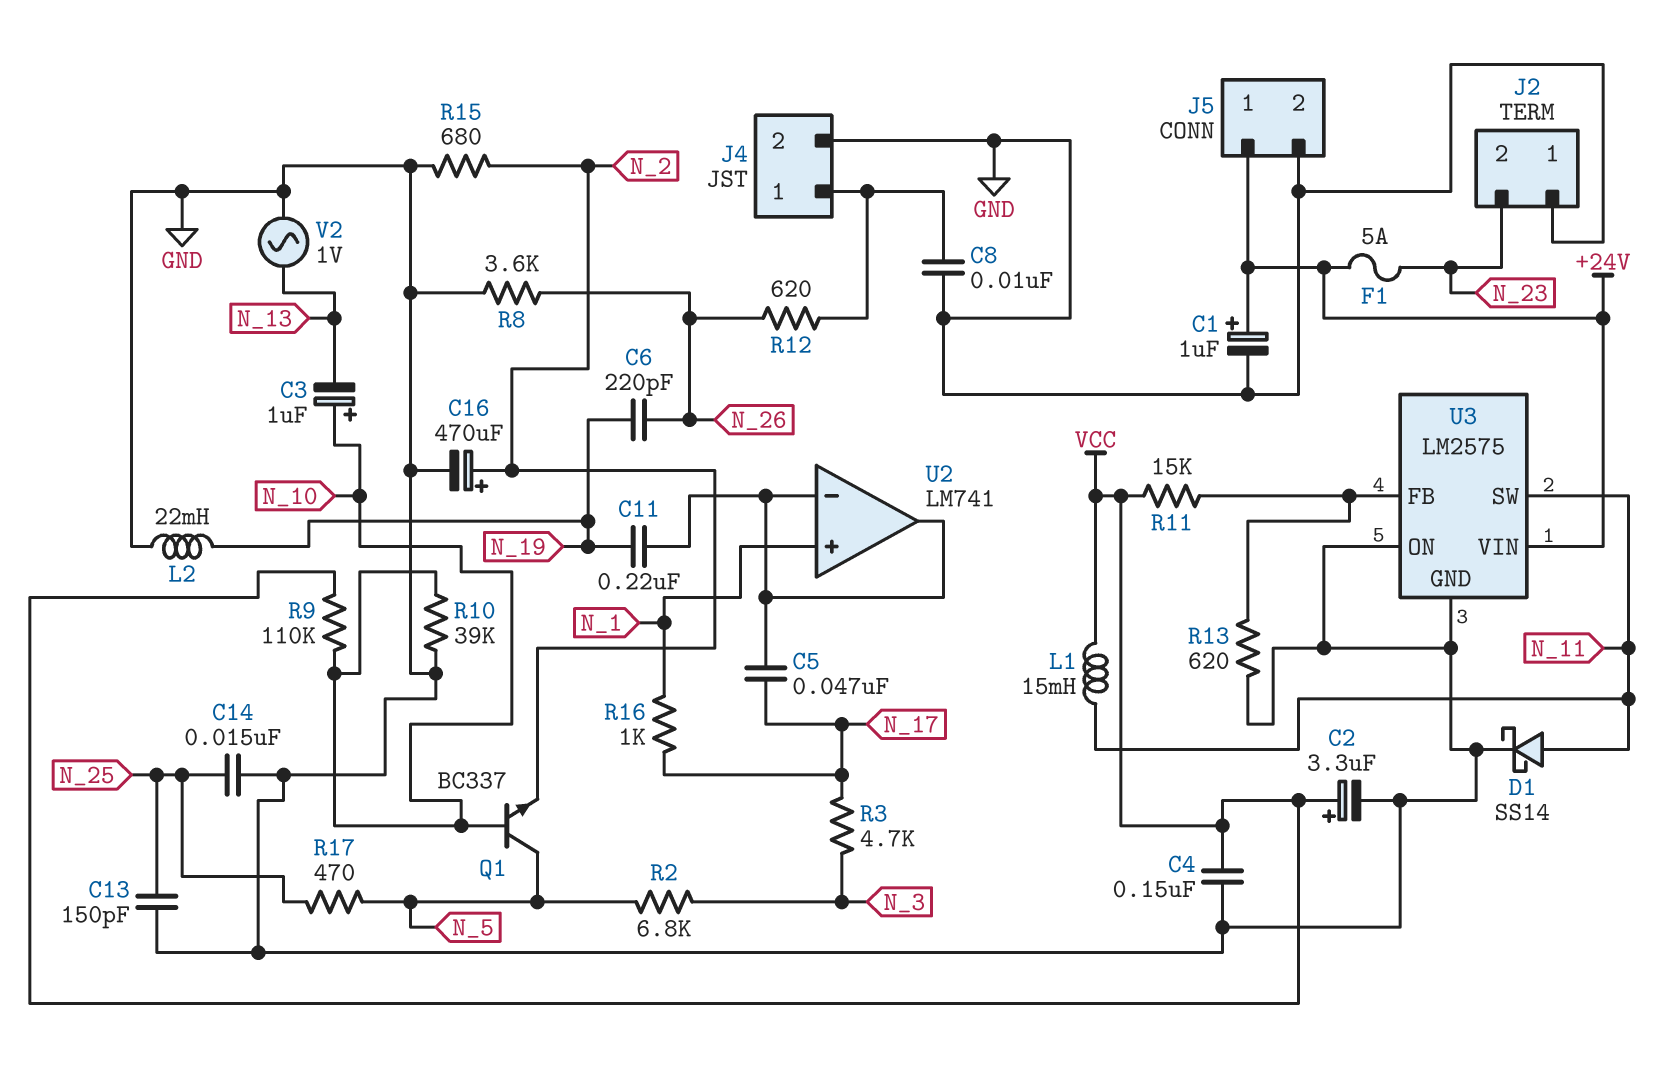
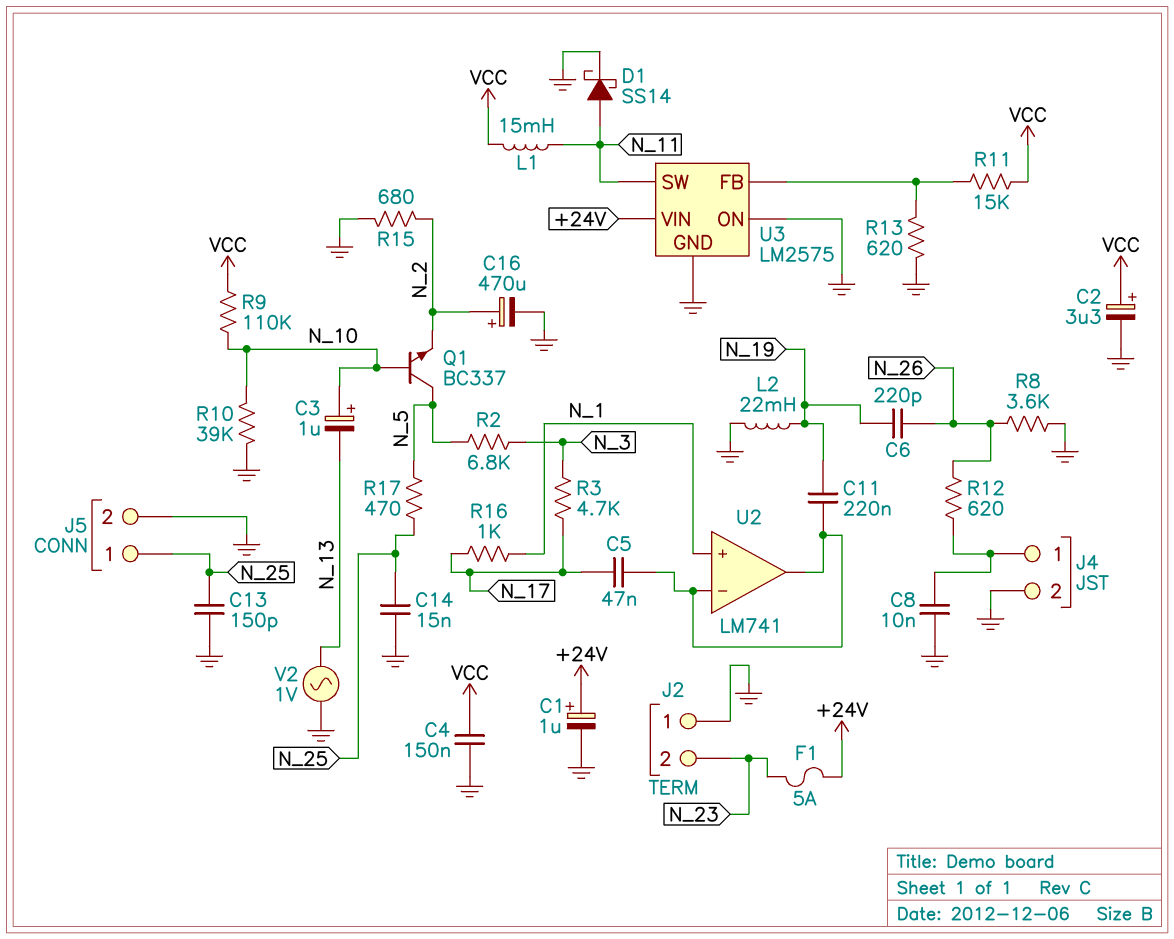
J5 pin 1: +24V -> N_25

